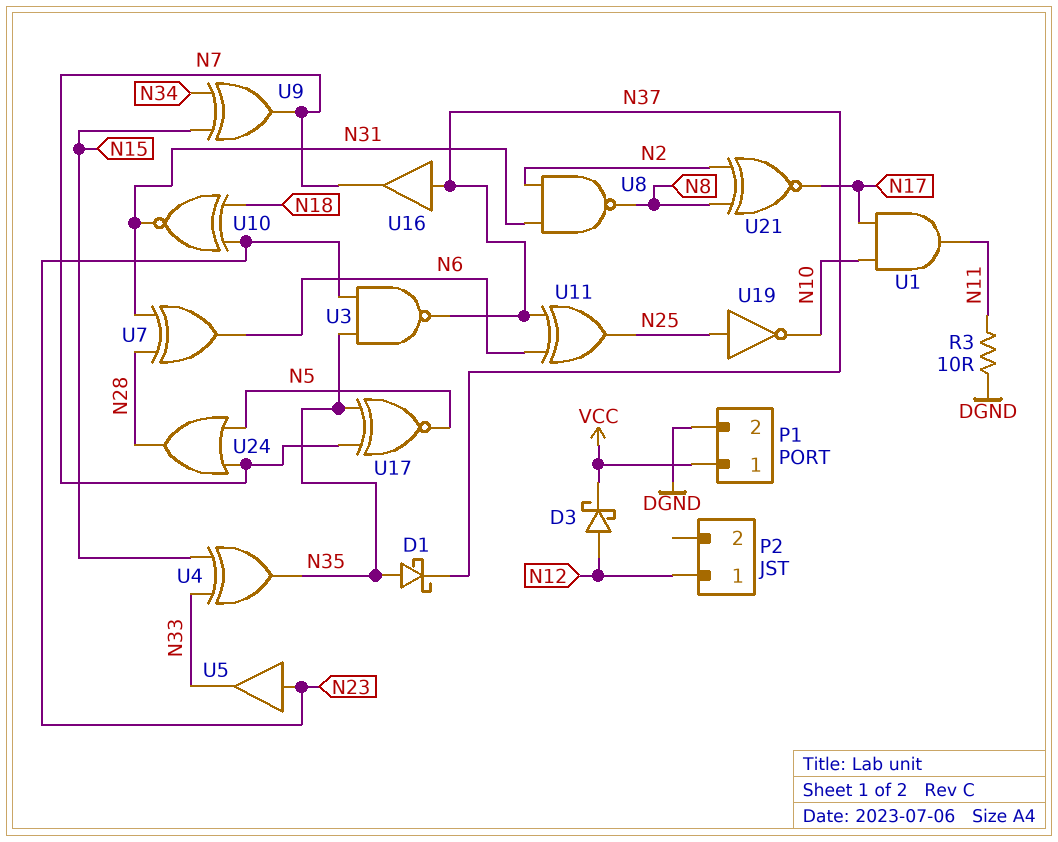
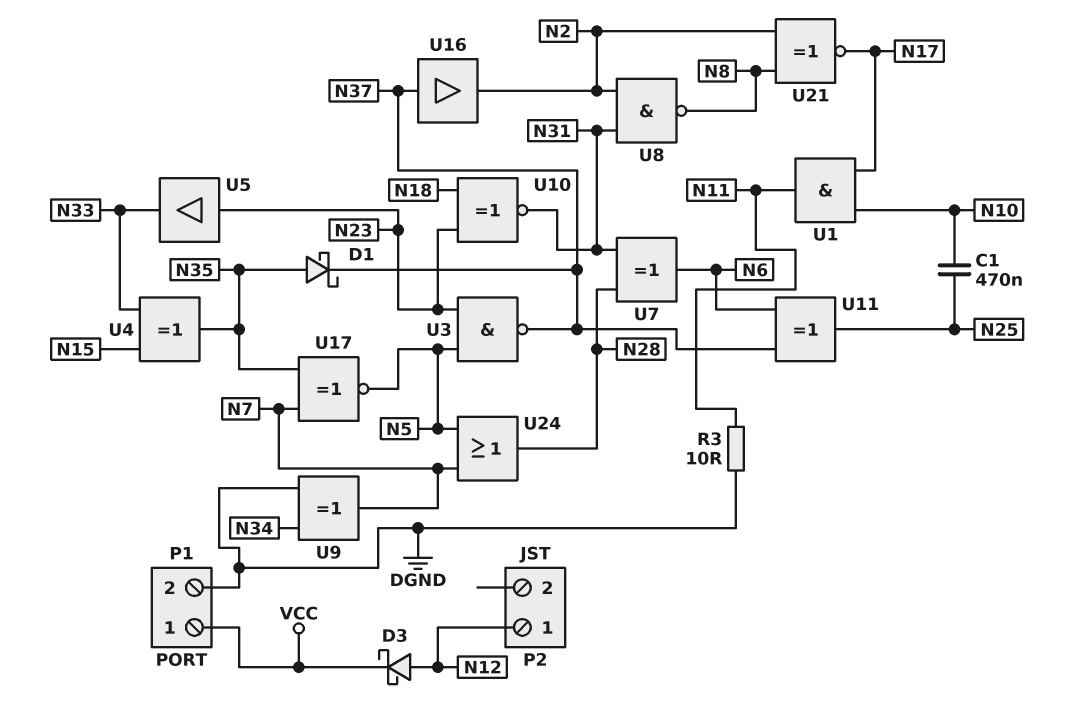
C1: none -> 470nF (N10, N25)
U3: NAND (in N23, in N35, out N37) -> NAND (in N5, in N23, out N37)
U9: XOR (in N15, in N34, out N7) -> XOR (in DGND, in N34, out N7)
U16: buffer (in N37, out N7) -> buffer (in N37, out N2)
U19: NOT (in N25, out N10) -> none

